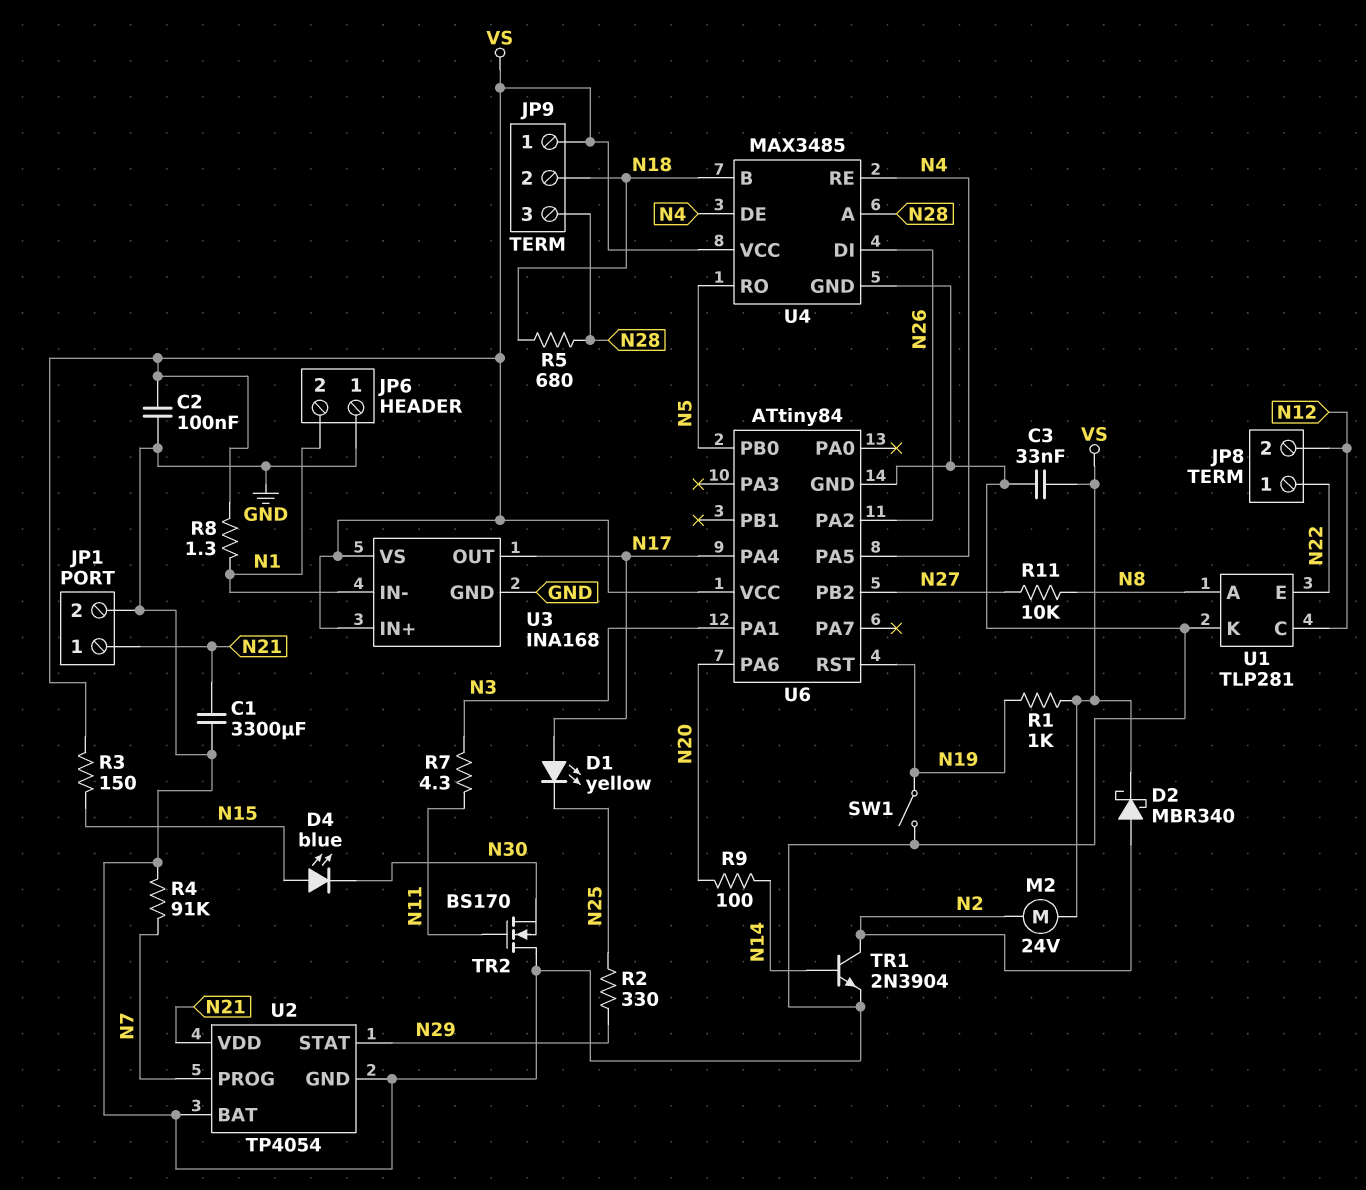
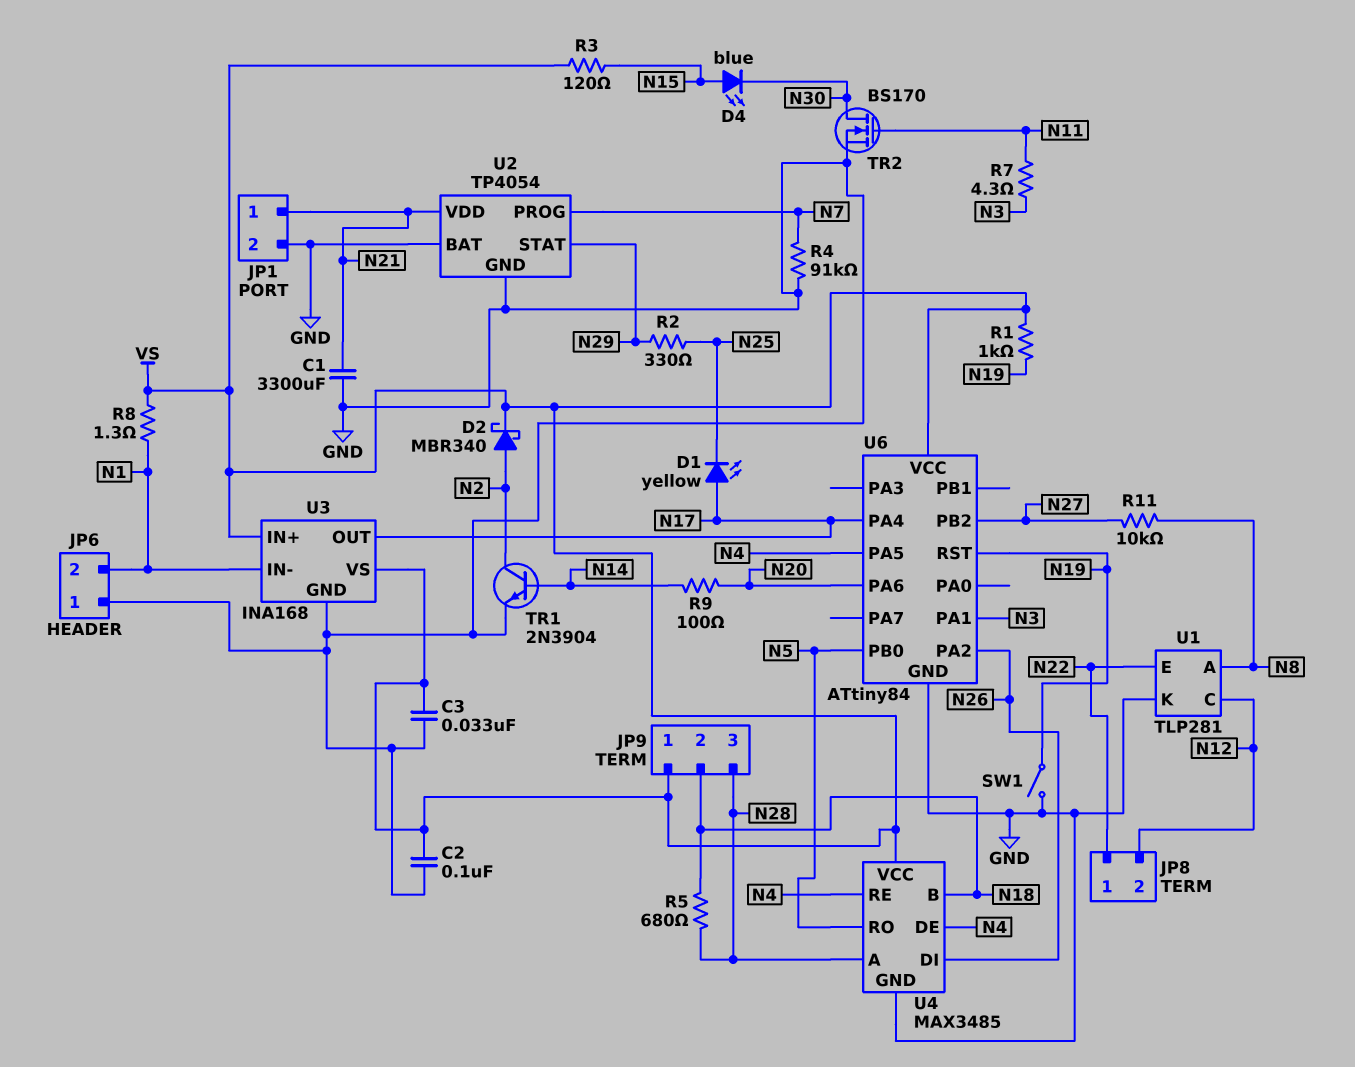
M2: motor 24V (N2, VS) -> none
R3: 150 (N15, VS) -> 120 (N15, VS)
TR2: NMOS BS170 (G N11, D GND, S N30) -> NMOS BS170 (G N11, D N30, S GND)

